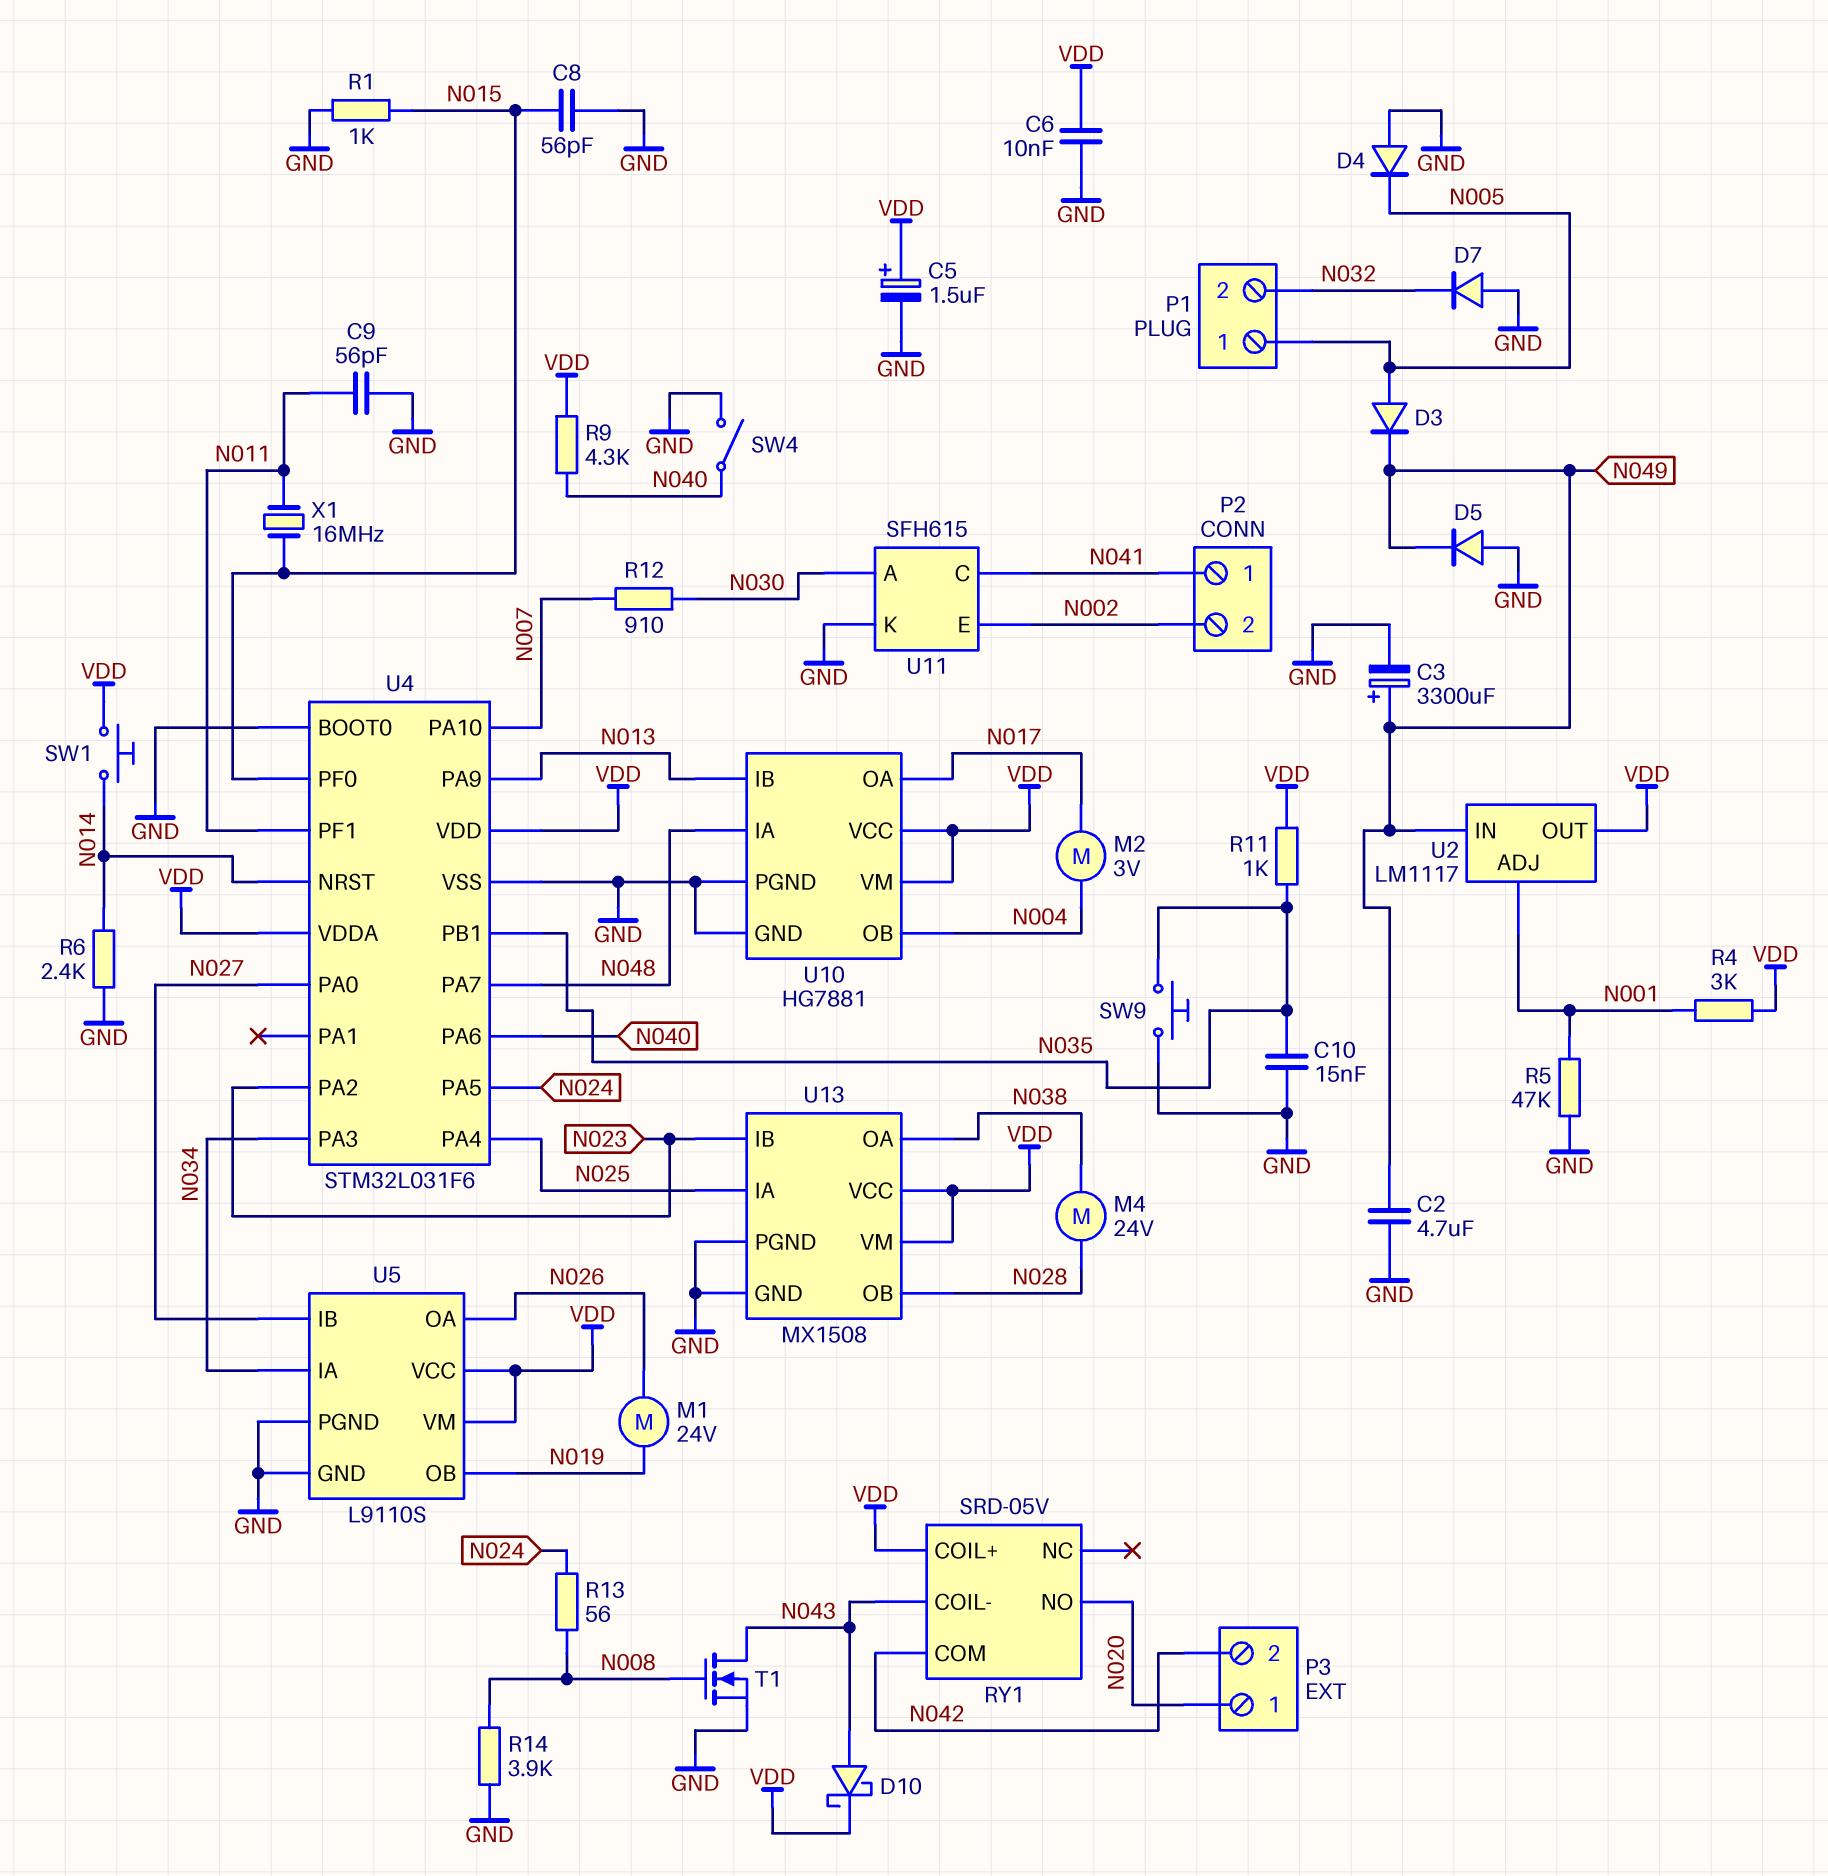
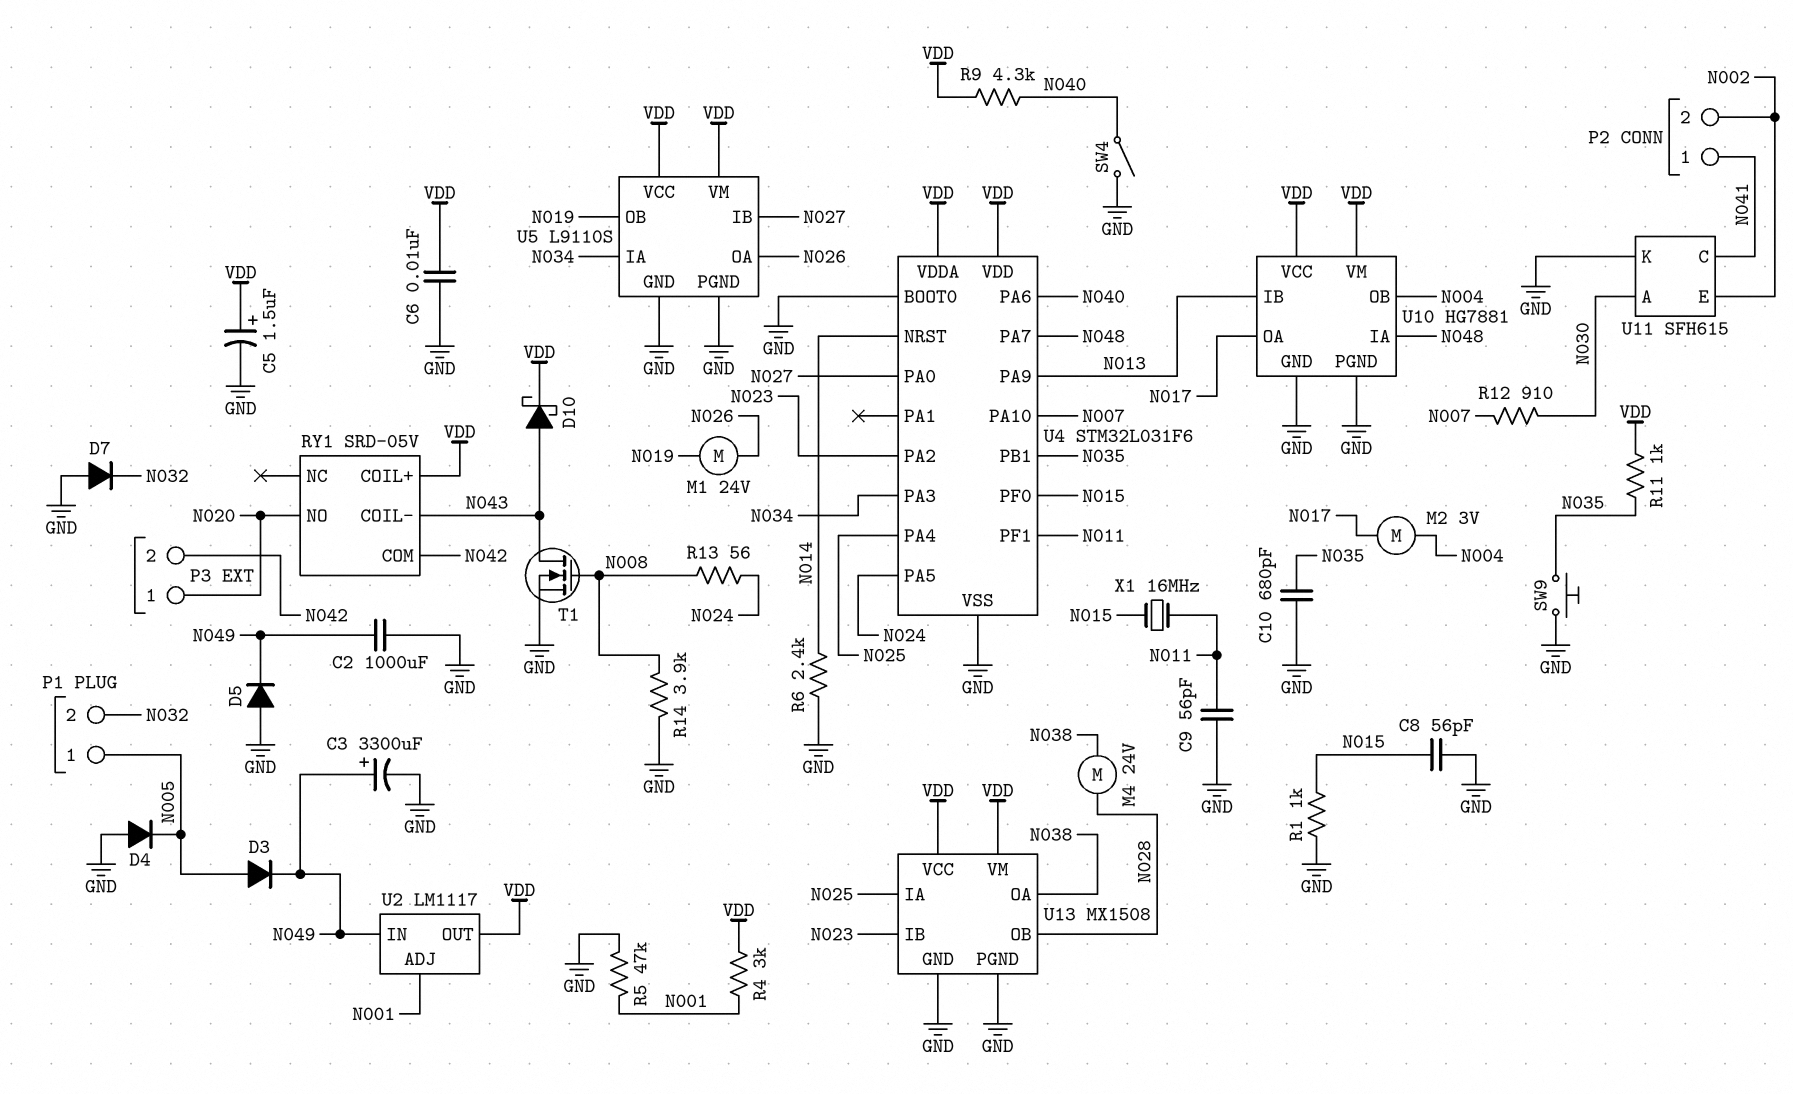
C2: 4.7uF (GND, N049) -> 1000uF (GND, N049)
C10: 15nF (GND, N035) -> 680pF (GND, N035)
SW1: button (N014, VDD) -> none

